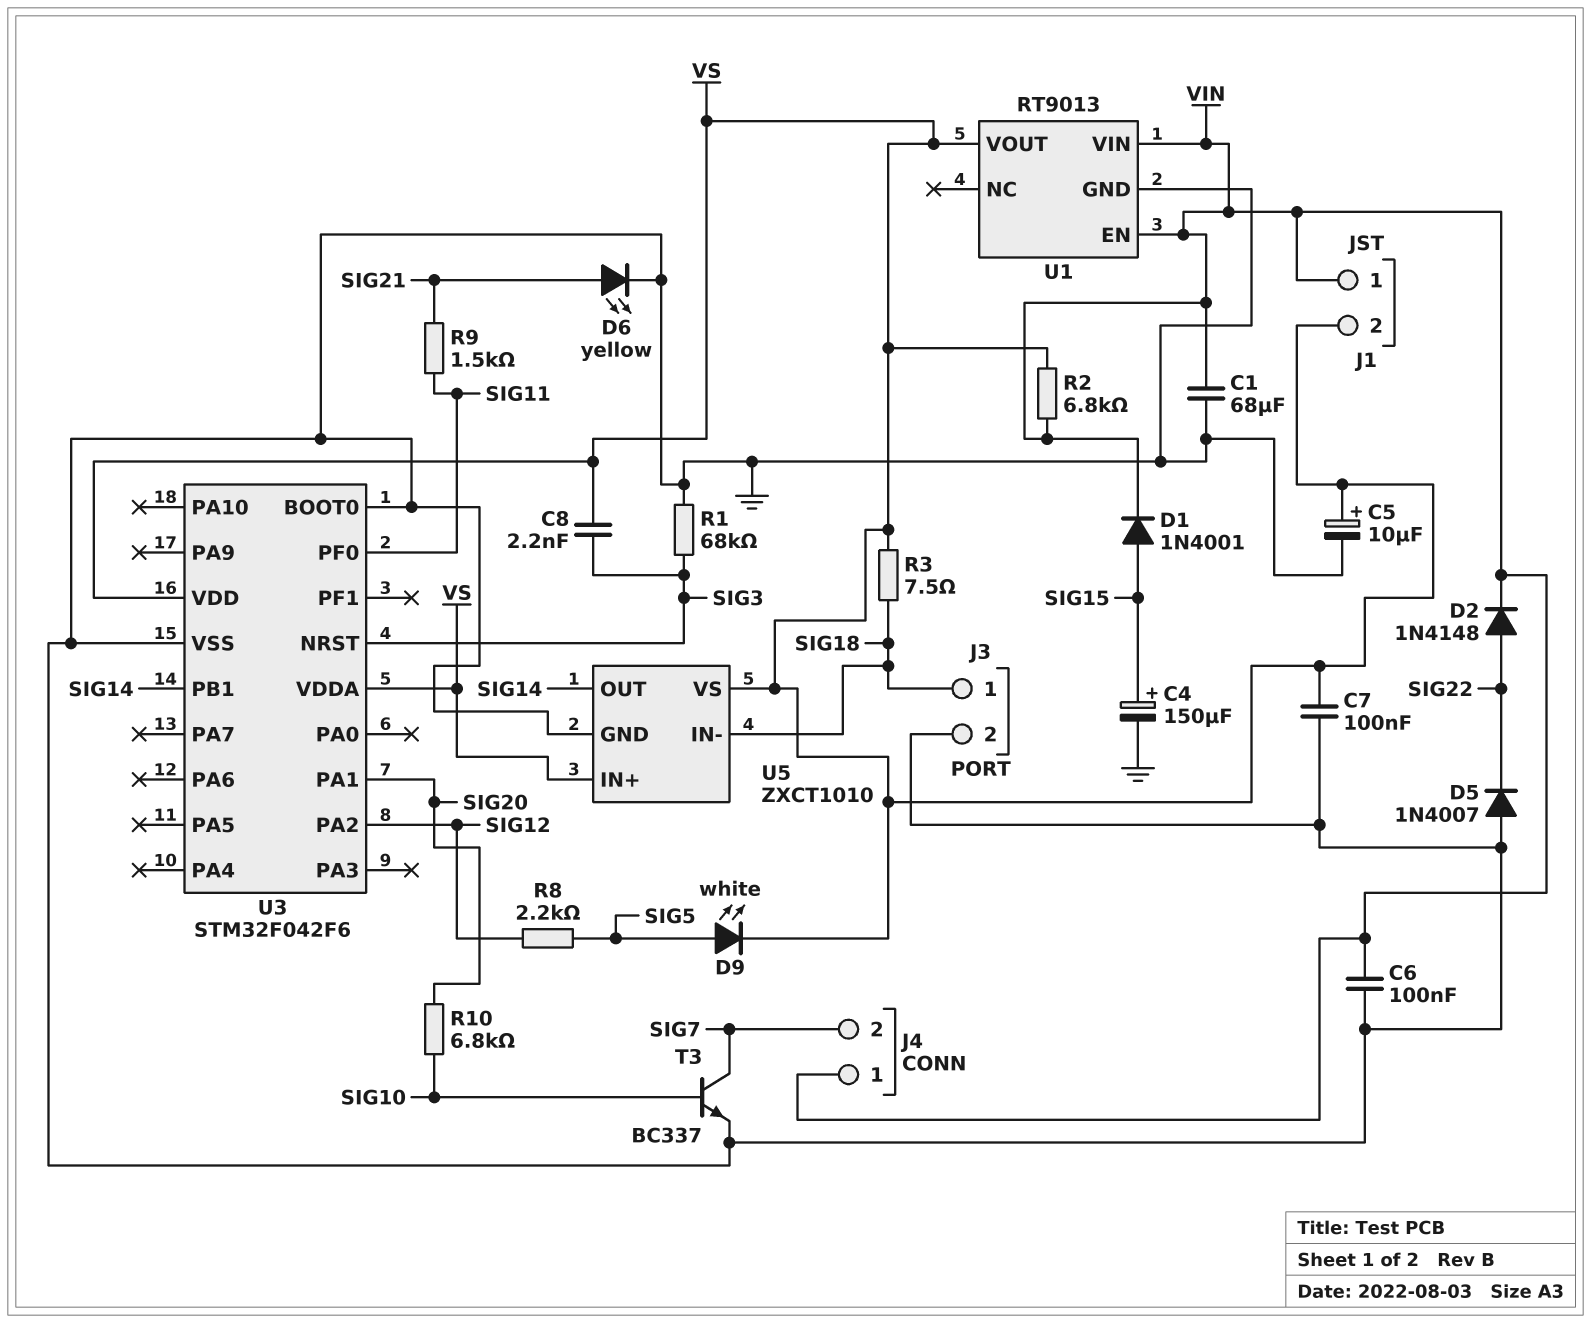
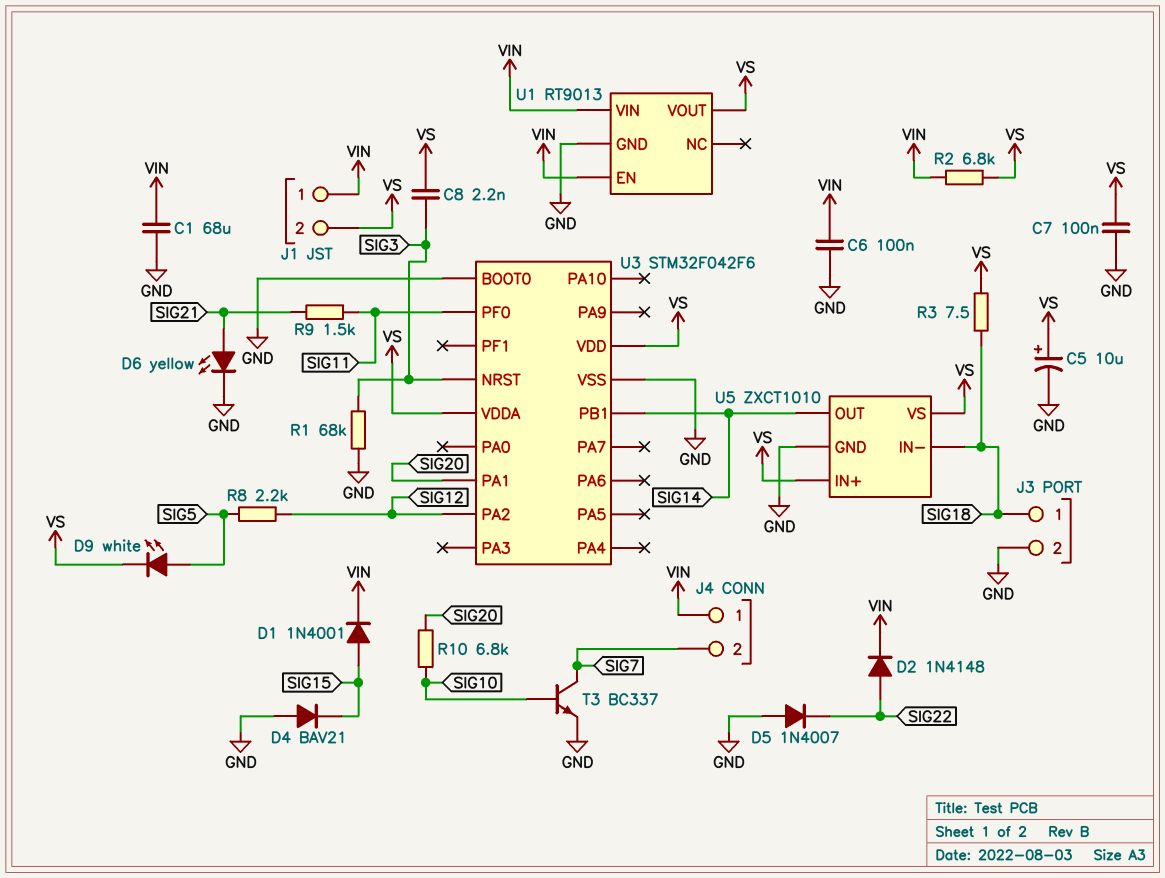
C4: 150uF (plus SIG15, minus GND) -> none
D4: none -> diode BAV21 (A GND, K SIG15)

